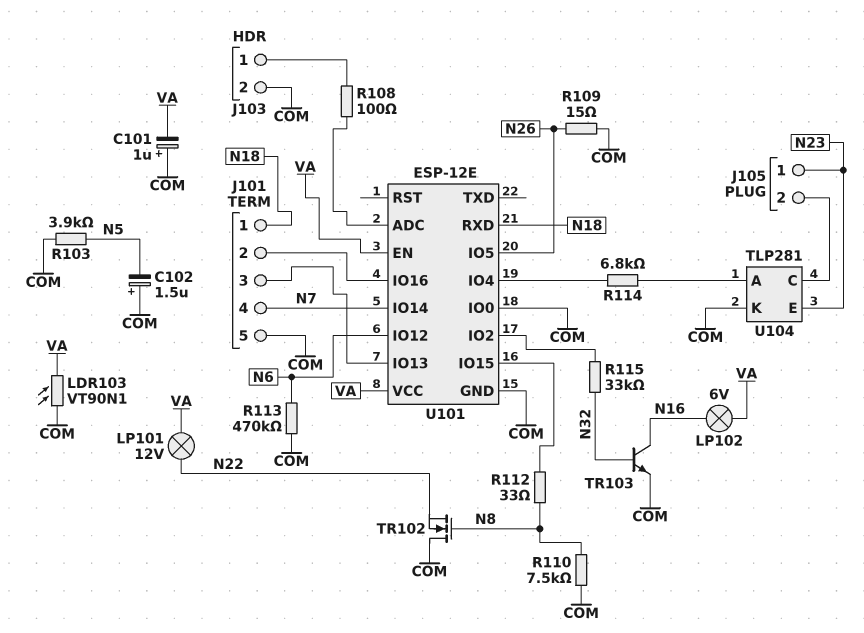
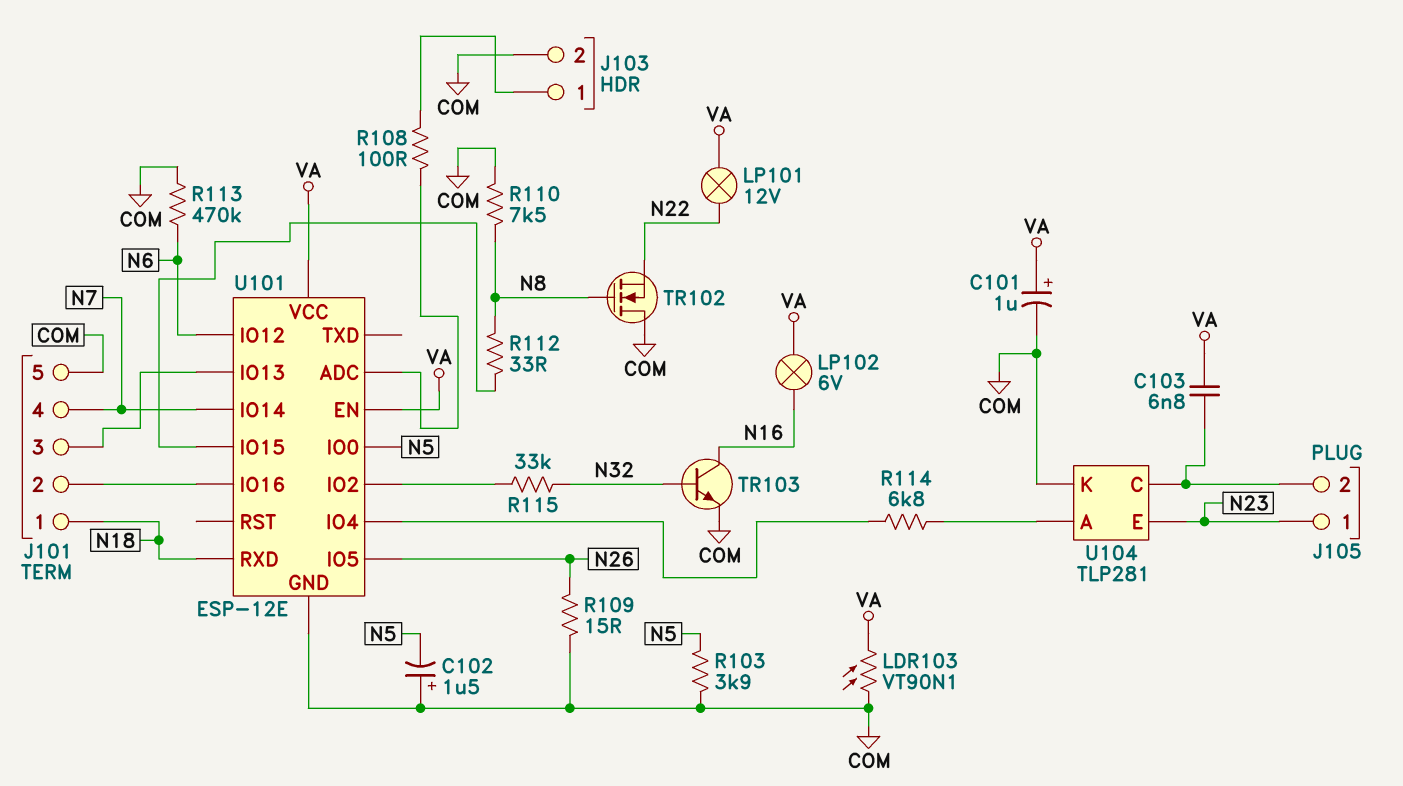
C101: 1uF (plus COM, minus VA) -> 1uF (plus VA, minus COM)
C103: none -> 6.8nF (J105/2, VA)
U101 pin IO0: COM -> N5

